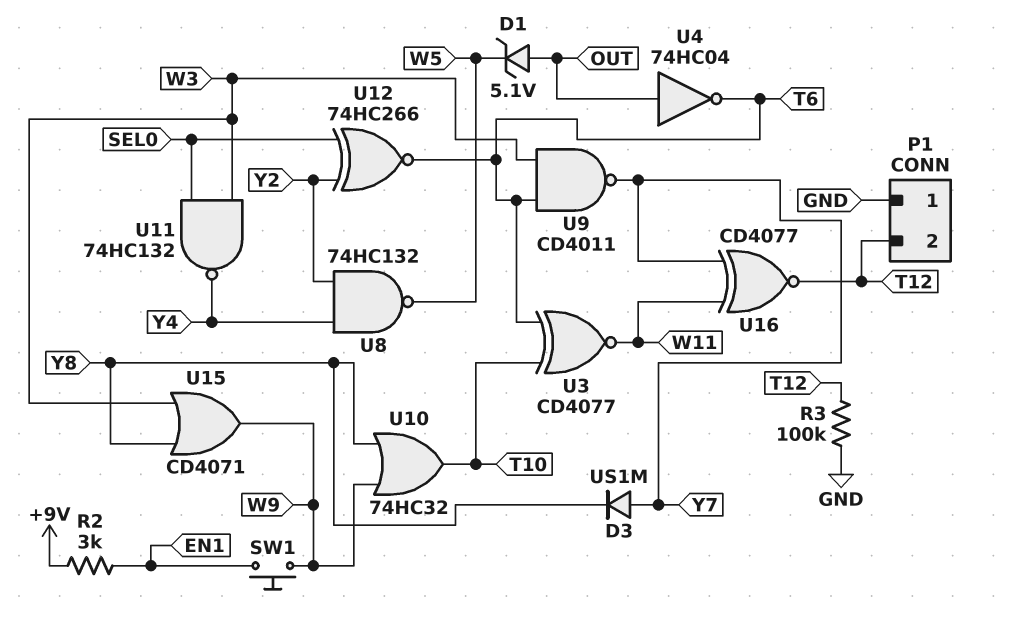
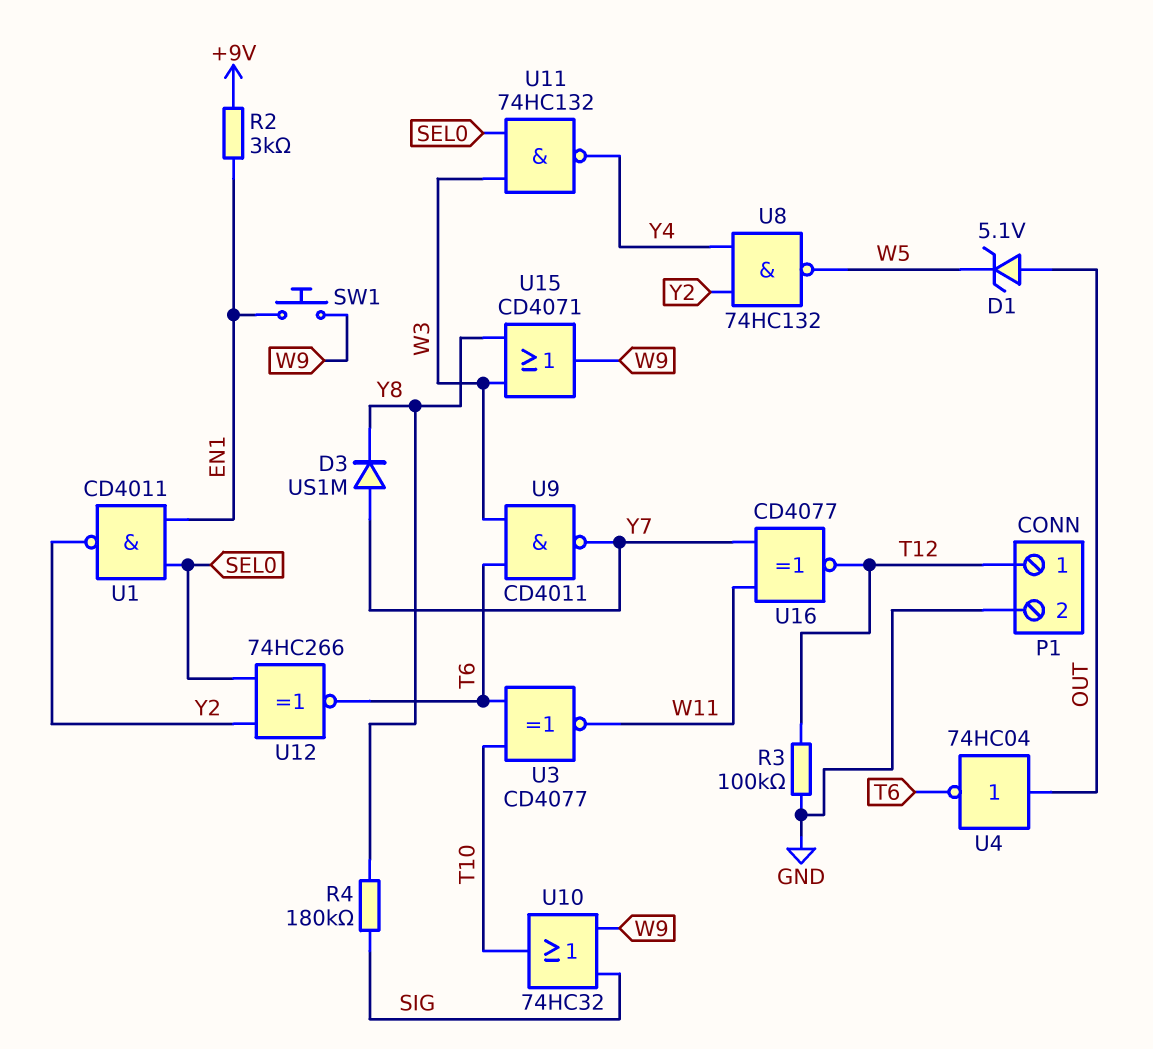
P1 pin 1: GND -> T12
P1 pin 2: T12 -> GND
R4: none -> 180k (SIG, Y8)
U1: none -> NAND CD4011 (in EN1, in SEL0, out Y2)
U10: OR 74HC32 (in W9, in Y8, out T10) -> OR 74HC32 (in SIG, in W9, out T10)

